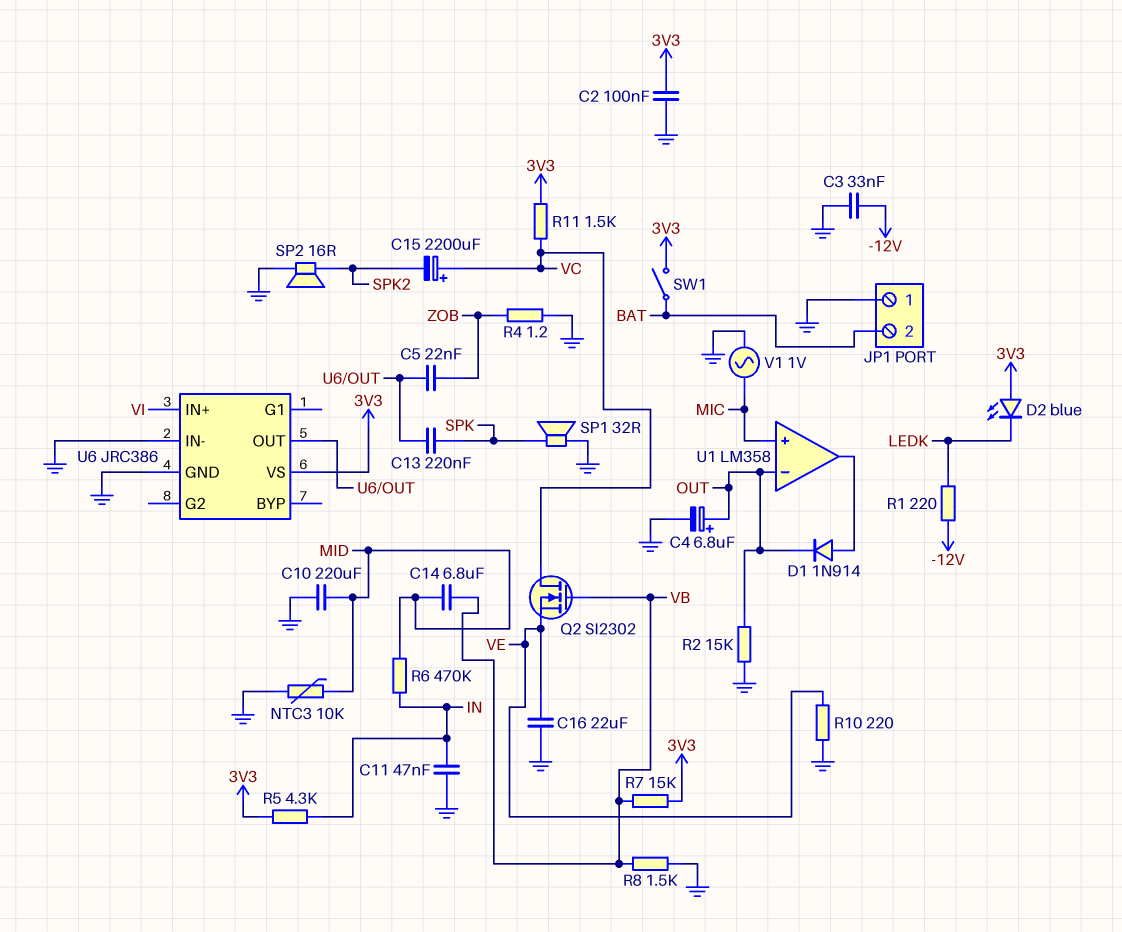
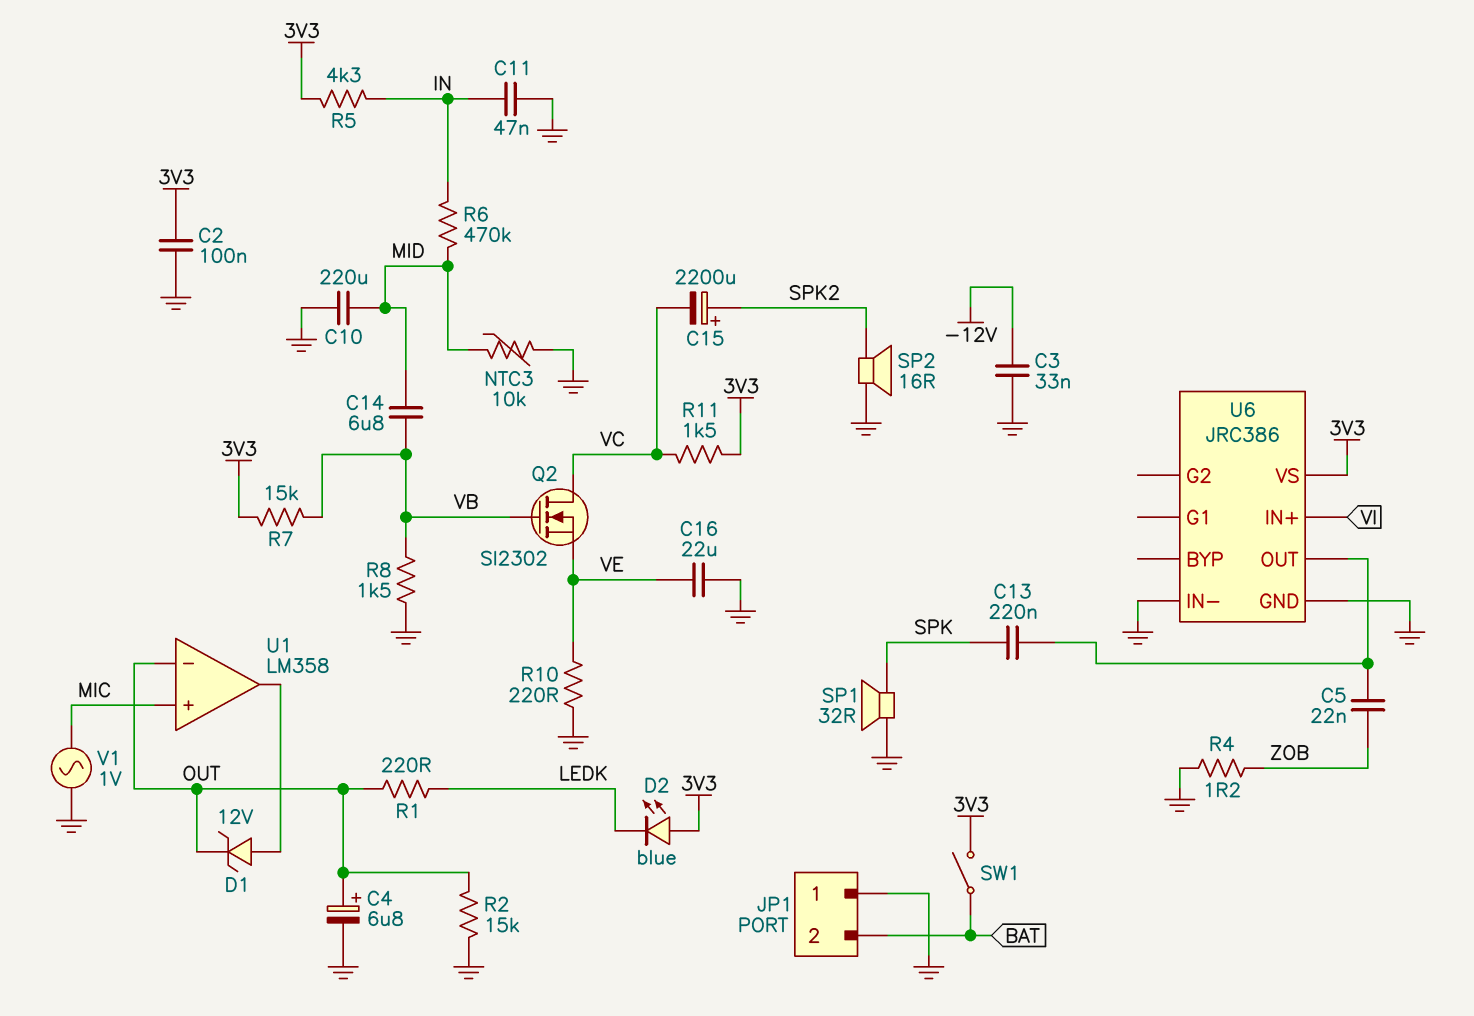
C15: 2200uF (plus VC, minus SPK2) -> 2200uF (plus SPK2, minus VC)
D1: diode 1N914 (A U1/out, K OUT) -> zener 12V (A U1/out, K OUT)
R1: 220 (-12V, LEDK) -> 220 (LEDK, OUT)

